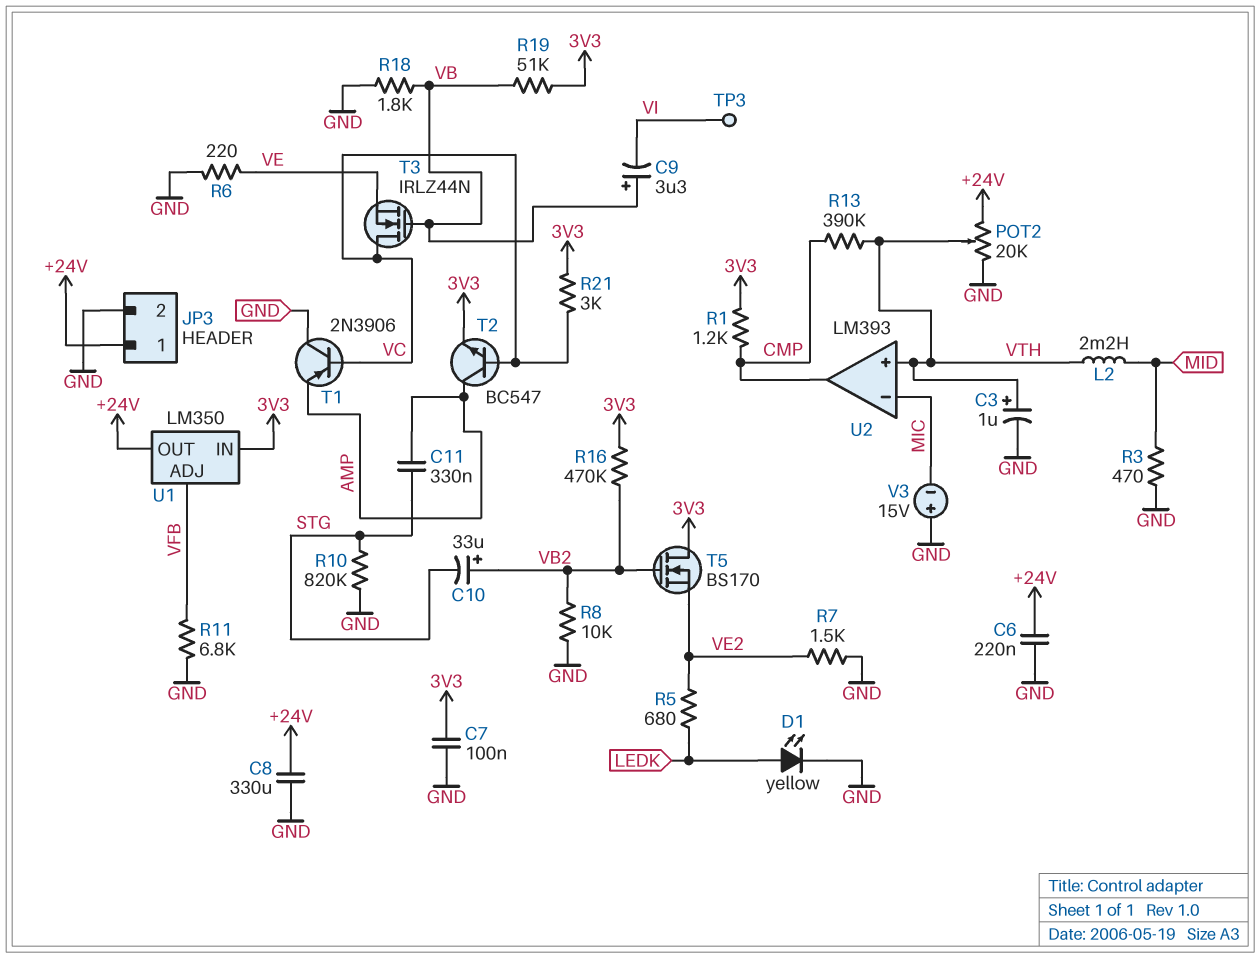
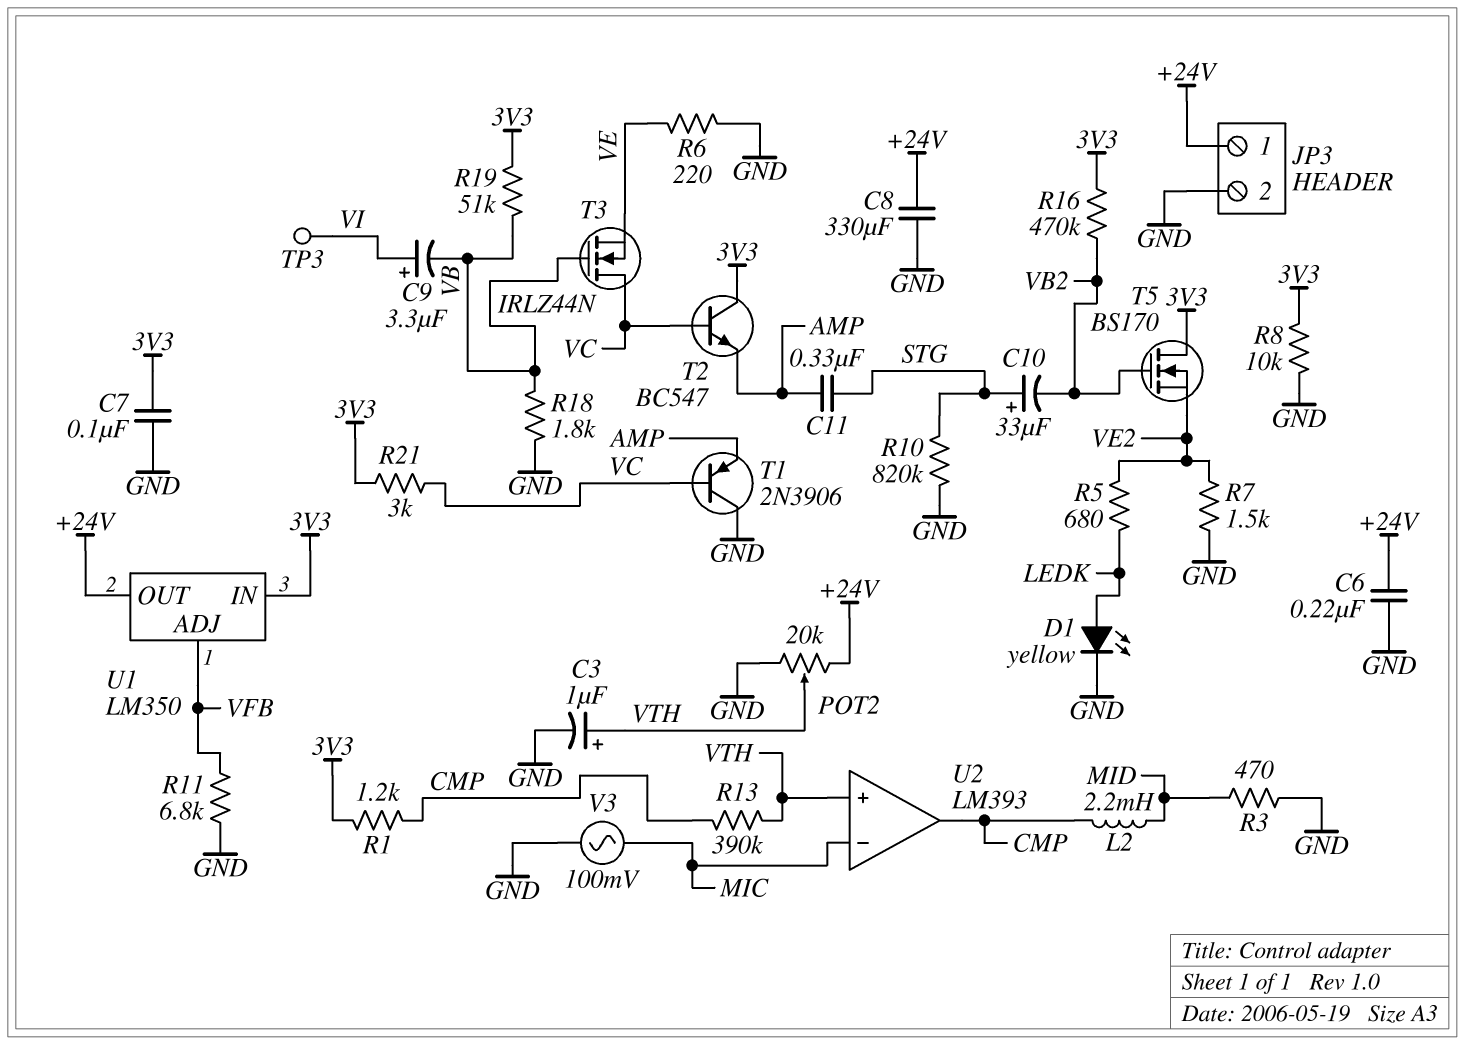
C9: 3.3uF (plus VB, minus VI) -> 3.3uF (plus VI, minus VB)
C10: 33uF (plus VB2, minus STG) -> 33uF (plus STG, minus VB2)
L2: 2.2mH (MID, VTH) -> 2.2mH (CMP, MID)
R8: 10k (GND, VB2) -> 10k (3V3, GND)
T2: NPN BC547 (B VC, C AMP, E 3V3) -> NPN BC547 (B VC, C 3V3, E AMP)
V3: 15V (plus GND, minus MIC) -> AC 100mV (GND, MIC)

